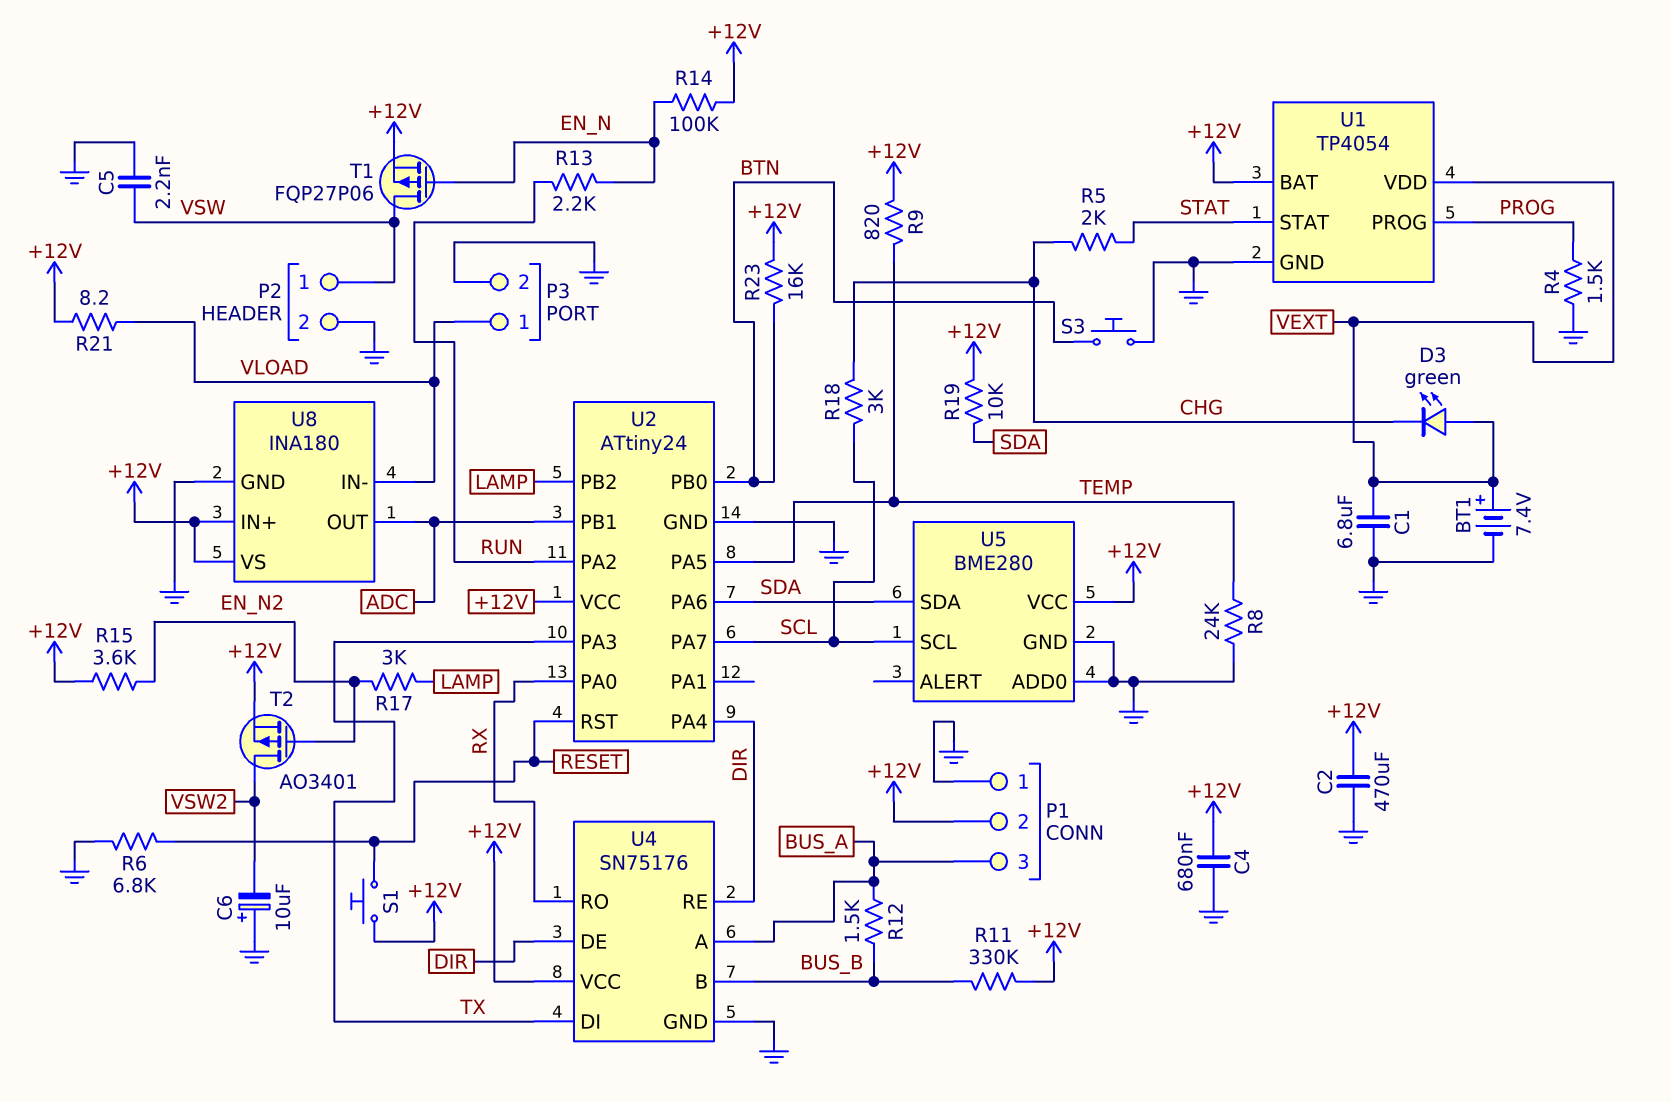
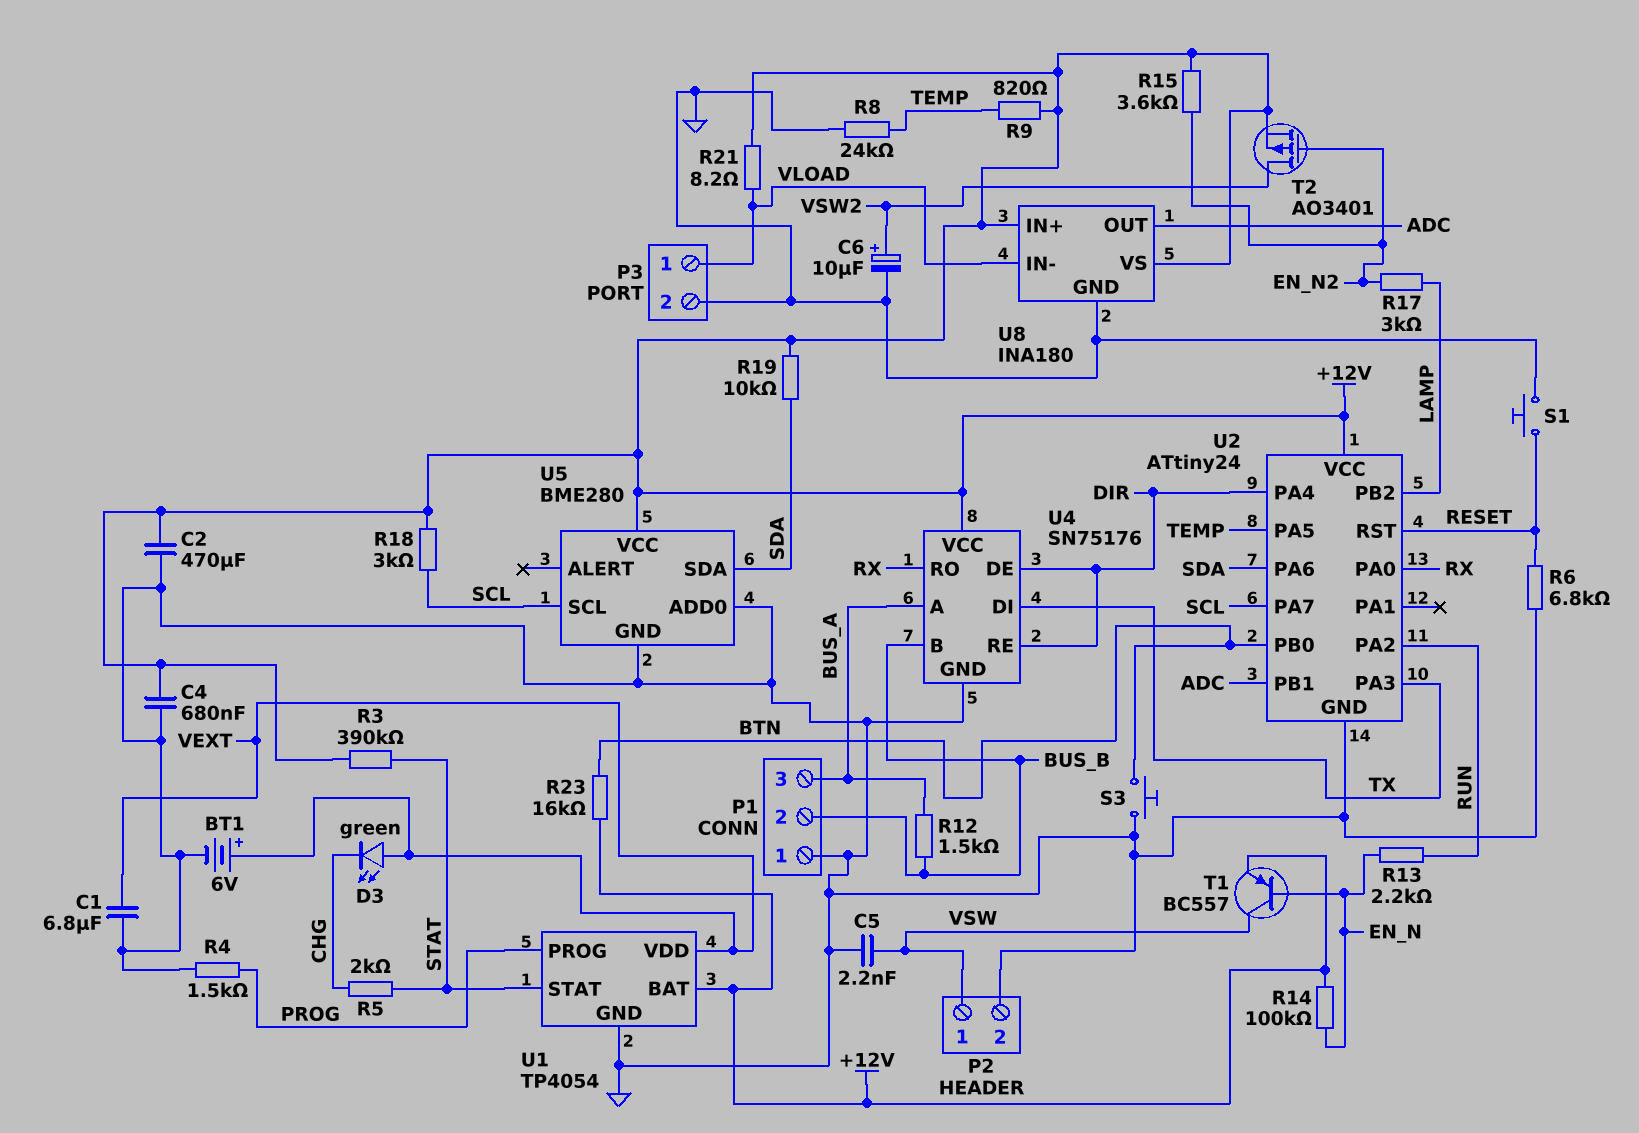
BT1: 7.4V (plus VEXT, minus GND) -> 6V (plus VEXT, minus GND)
C6: 10uF (plus GND, minus VSW2) -> 10uF (plus VSW2, minus GND)
P1 pin 2: +12V -> BUS_B
R3: none -> 390k (+12V, STAT)
R11: 330k (+12V, BUS_B) -> none
R18: 3k (CHG, SCL) -> 3k (+12V, SCL)
S1: button (+12V, RESET) -> button (GND, RESET)
T1: PMOS FQP27P06 (G EN_N, D VSW, S +12V) -> PNP BC557 (B EN_N, C VSW, E +12V)

